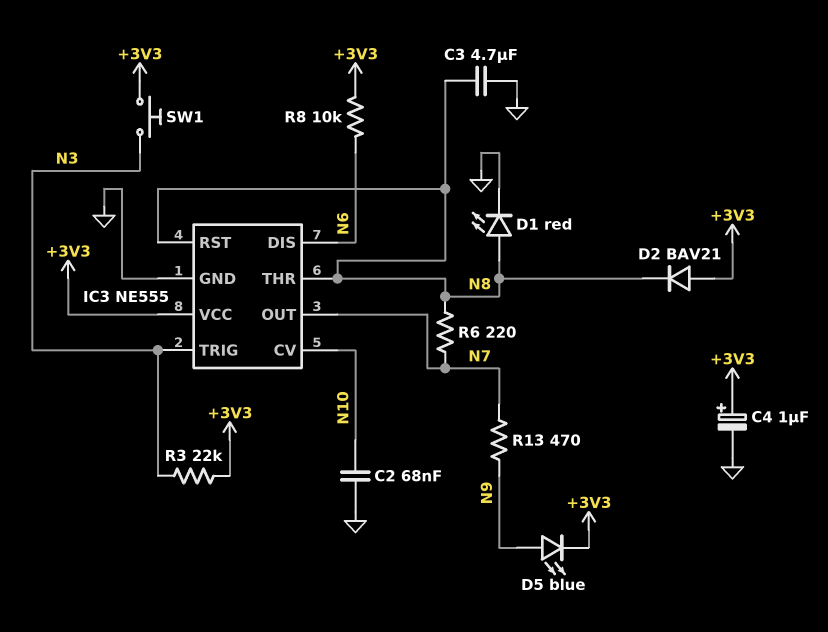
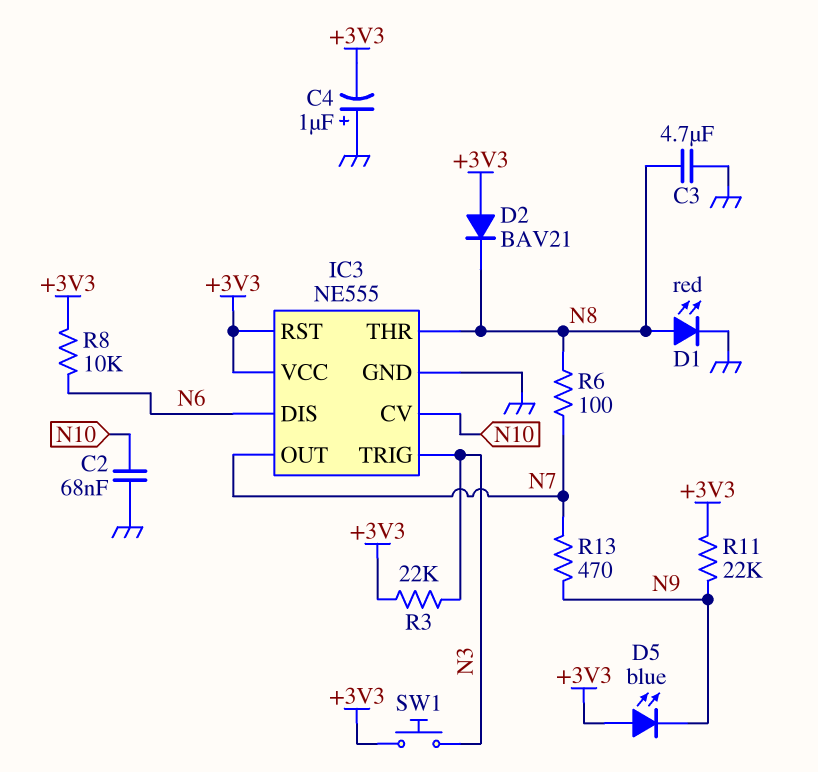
C4: 1uF (plus +3V3, minus GND) -> 1uF (plus GND, minus +3V3)
D5: LED blue (A N9, K +3V3) -> LED blue (A +3V3, K N9)
IC3 pin RST: N8 -> +3V3
R6: 220 (N7, N8) -> 100 (N7, N8)
R11: none -> 22k (+3V3, N9)

